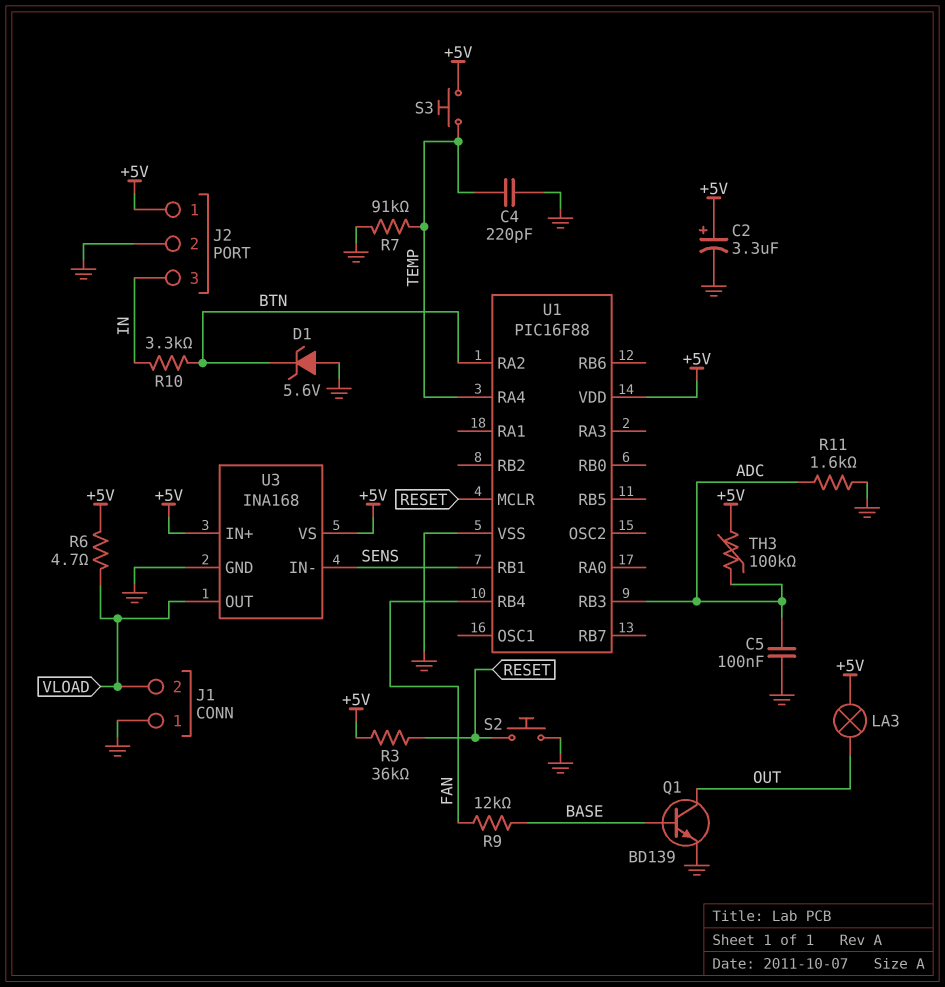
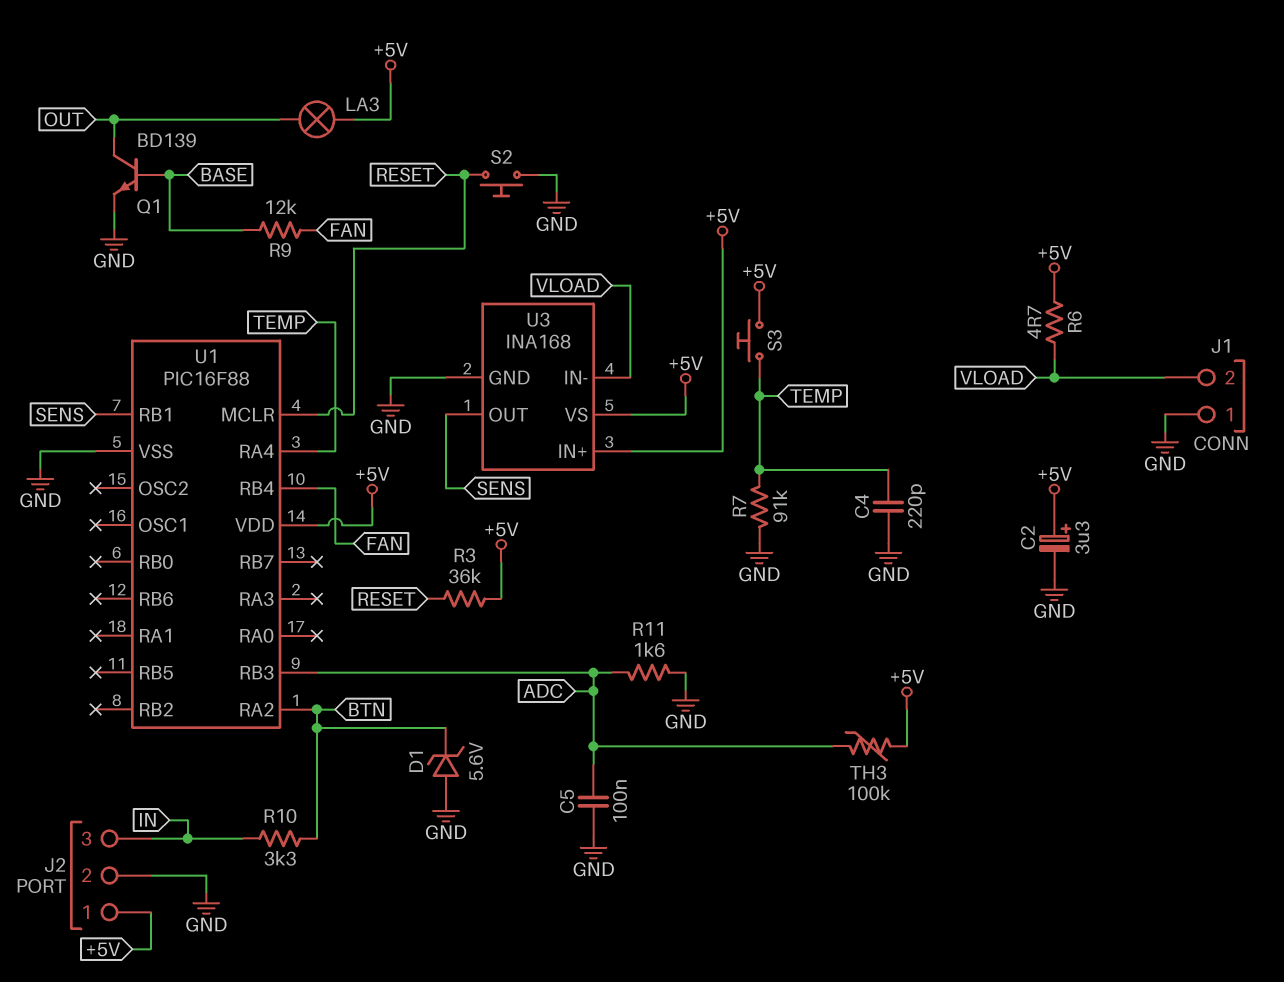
U3 pin IN-: SENS -> VLOAD
U3 pin OUT: VLOAD -> SENS

